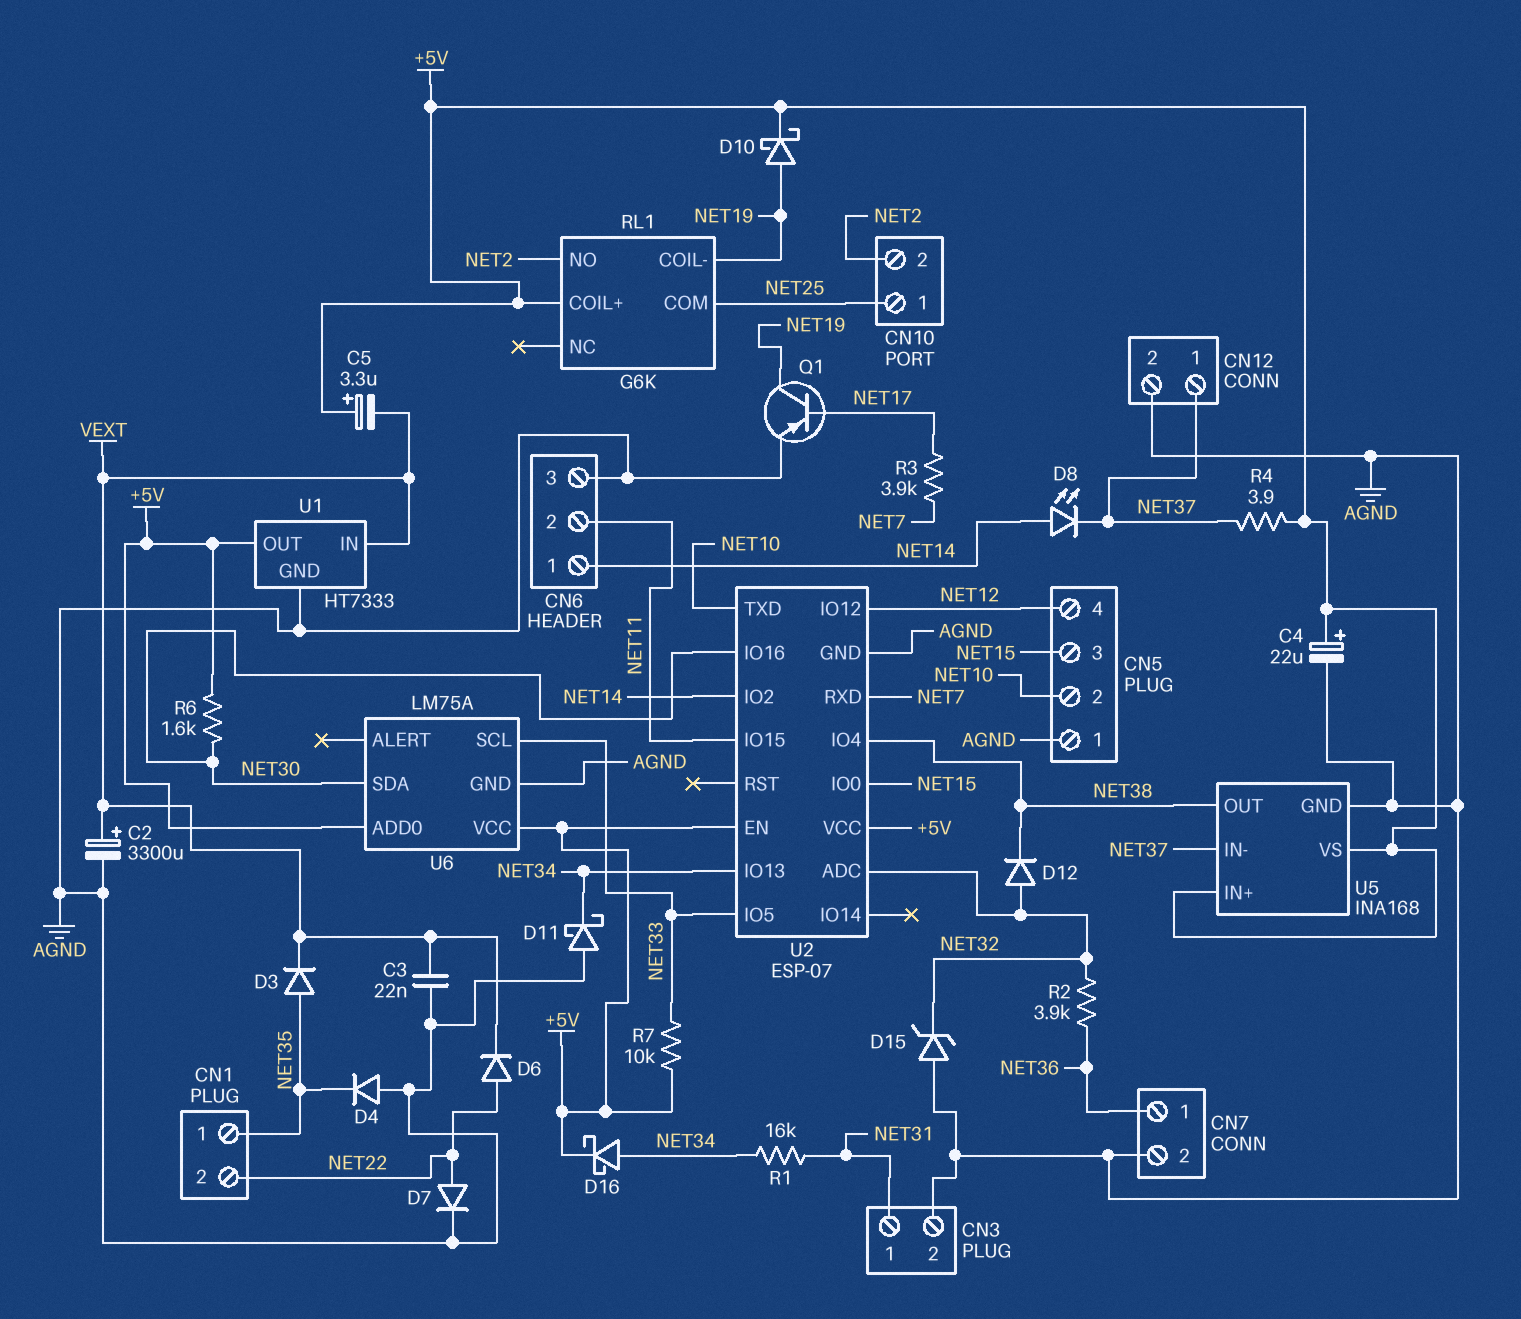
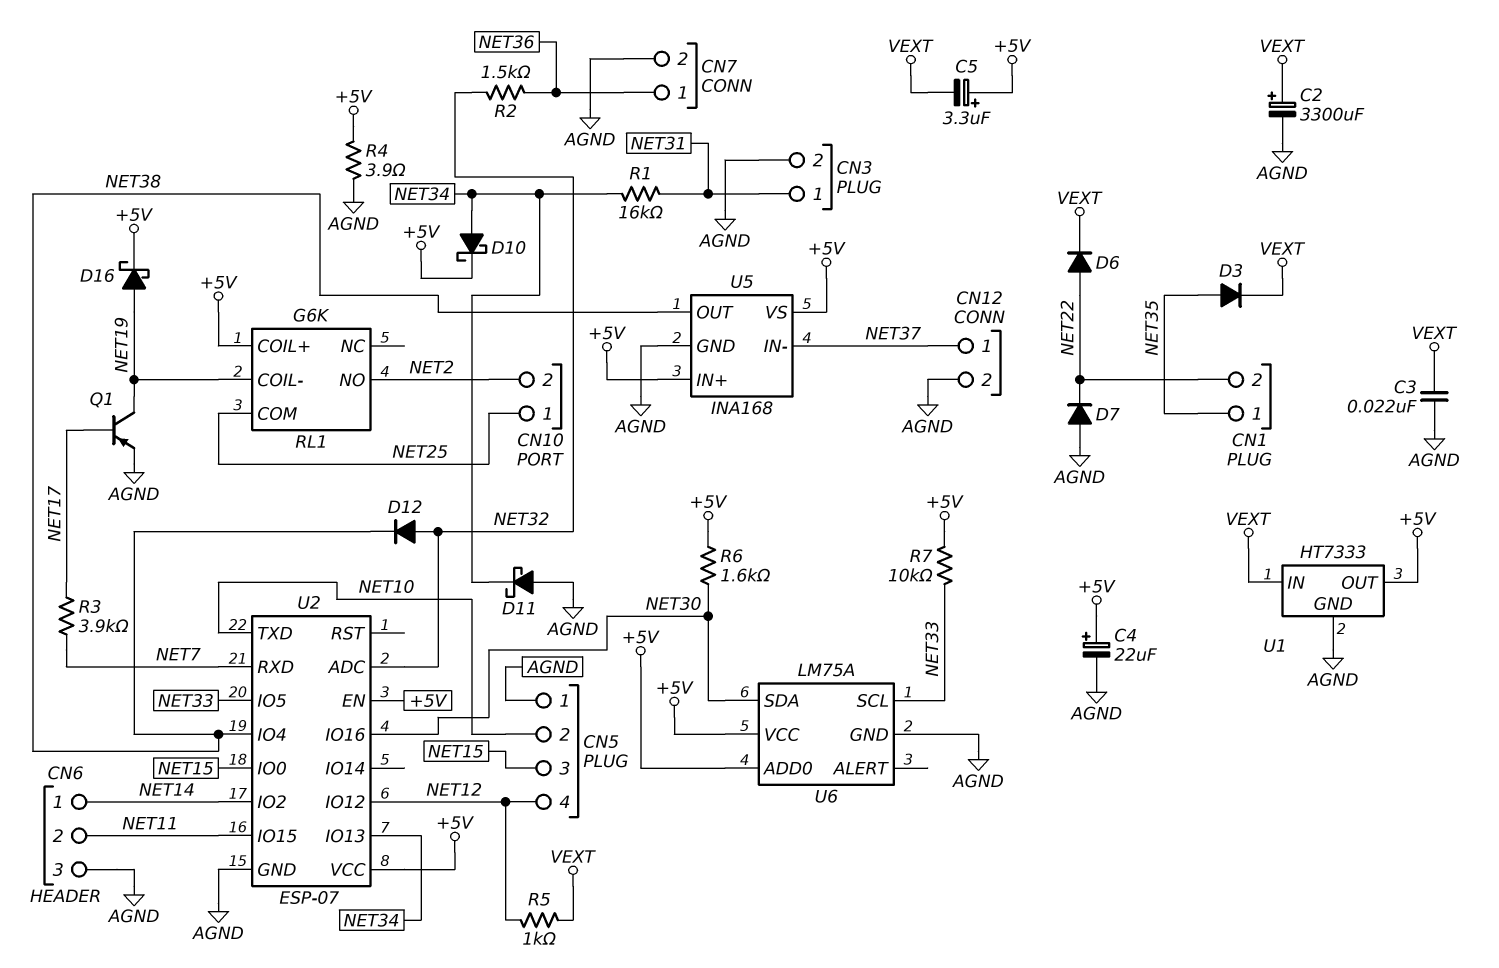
D4: diode (A AGND, K NET35) -> none
D7: diode (A NET22, K AGND) -> diode (A AGND, K NET22)
D8: LED (A NET14, K NET37) -> none
D10: schottky (A NET19, K +5V) -> schottky (A NET34, K +5V)
D15: zener (A AGND, K NET32) -> none
D16: schottky (A NET34, K +5V) -> schottky (A NET19, K +5V)
R2: 3.9k (NET32, NET36) -> 1.5k (NET32, NET36)
R4: 3.9 (+5V, NET37) -> 3.9 (+5V, AGND)
R5: none -> 1k (NET12, VEXT)

